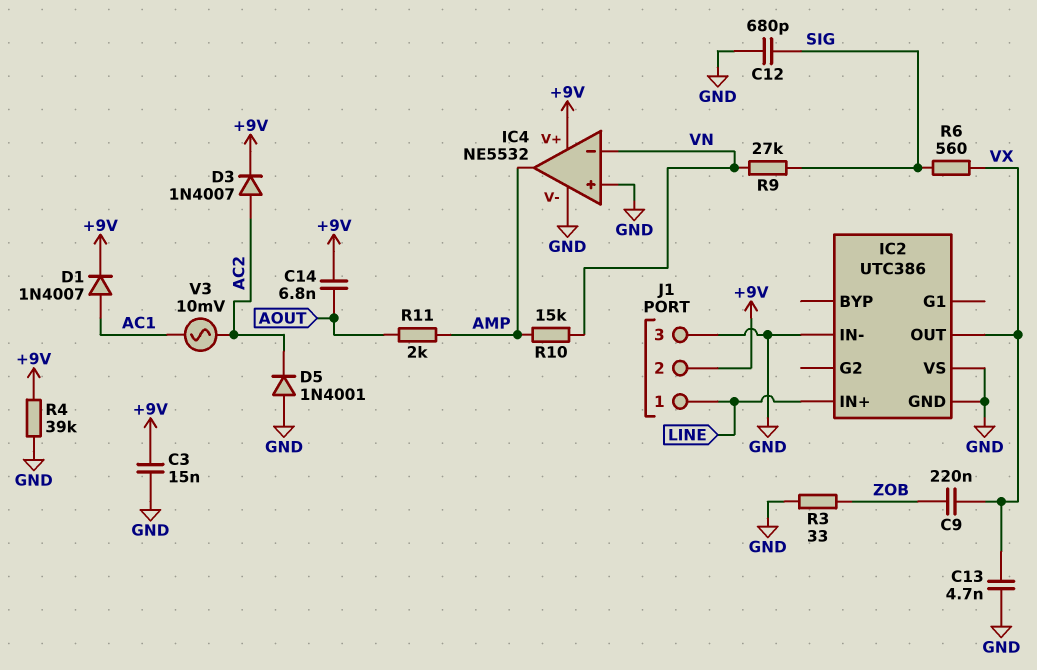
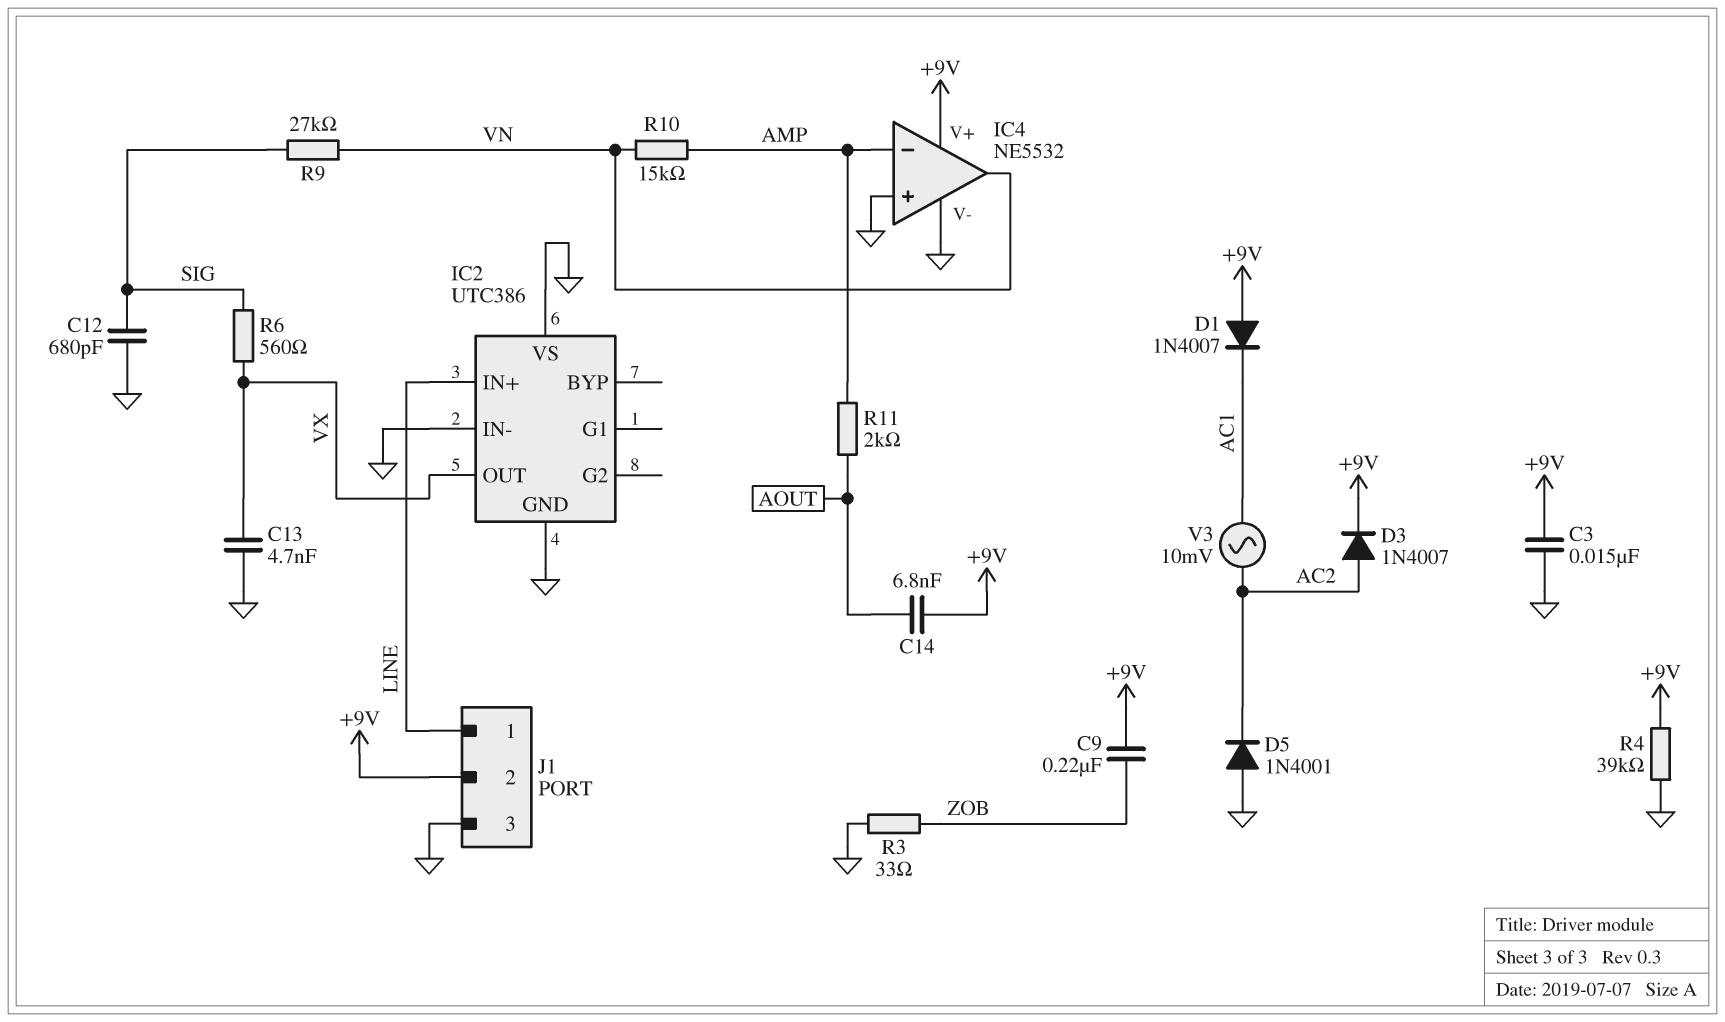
C9: 220nF (VX, ZOB) -> 220nF (+9V, ZOB)
D1: diode 1N4007 (A AC1, K +9V) -> diode 1N4007 (A +9V, K AC1)
IC4 pin in-: VN -> AMP
IC4 pin out: AMP -> VN

